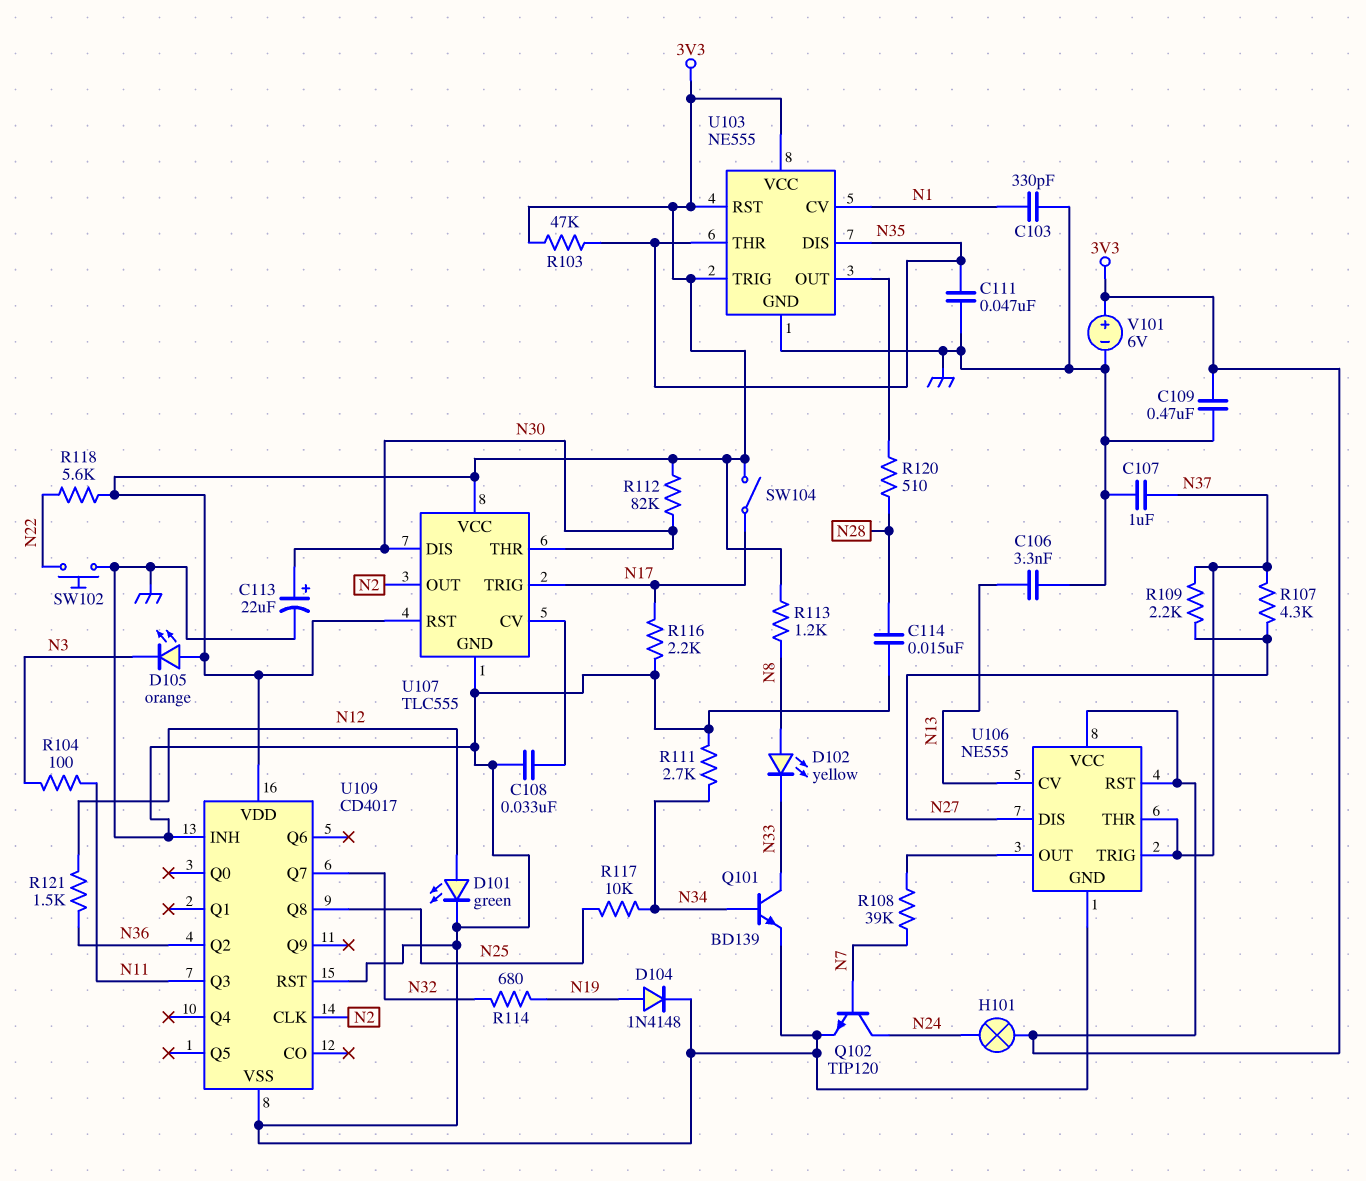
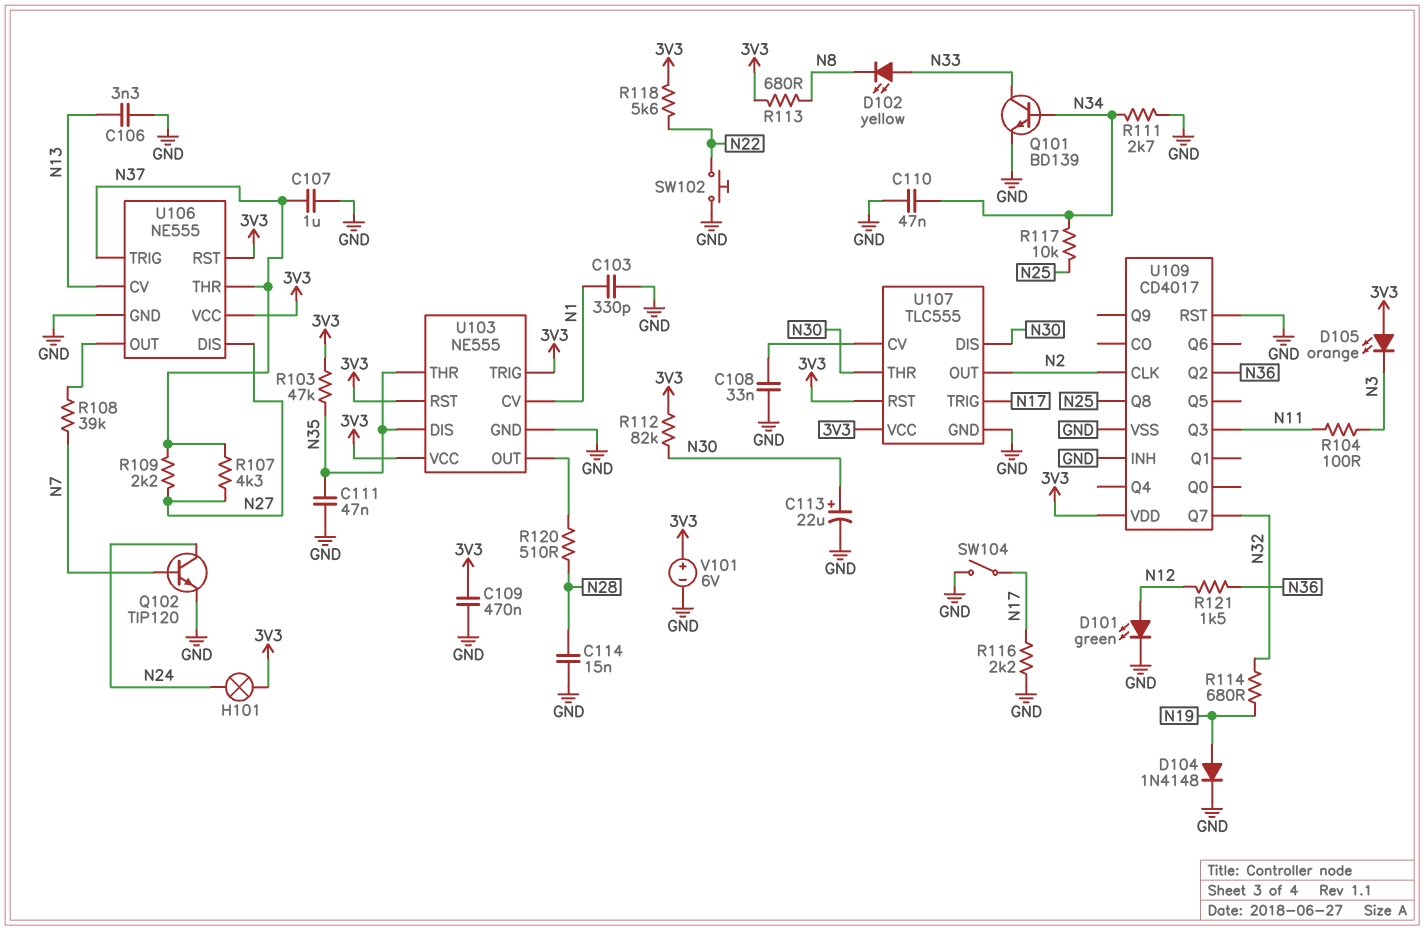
C110: none -> 47nF (GND, N34)
D102: LED yellow (A N8, K N33) -> LED yellow (A N33, K N8)
R113: 1.2k (3V3, N8) -> 680 (3V3, N8)
SW104: switch (3V3, N17) -> switch (GND, N17)

